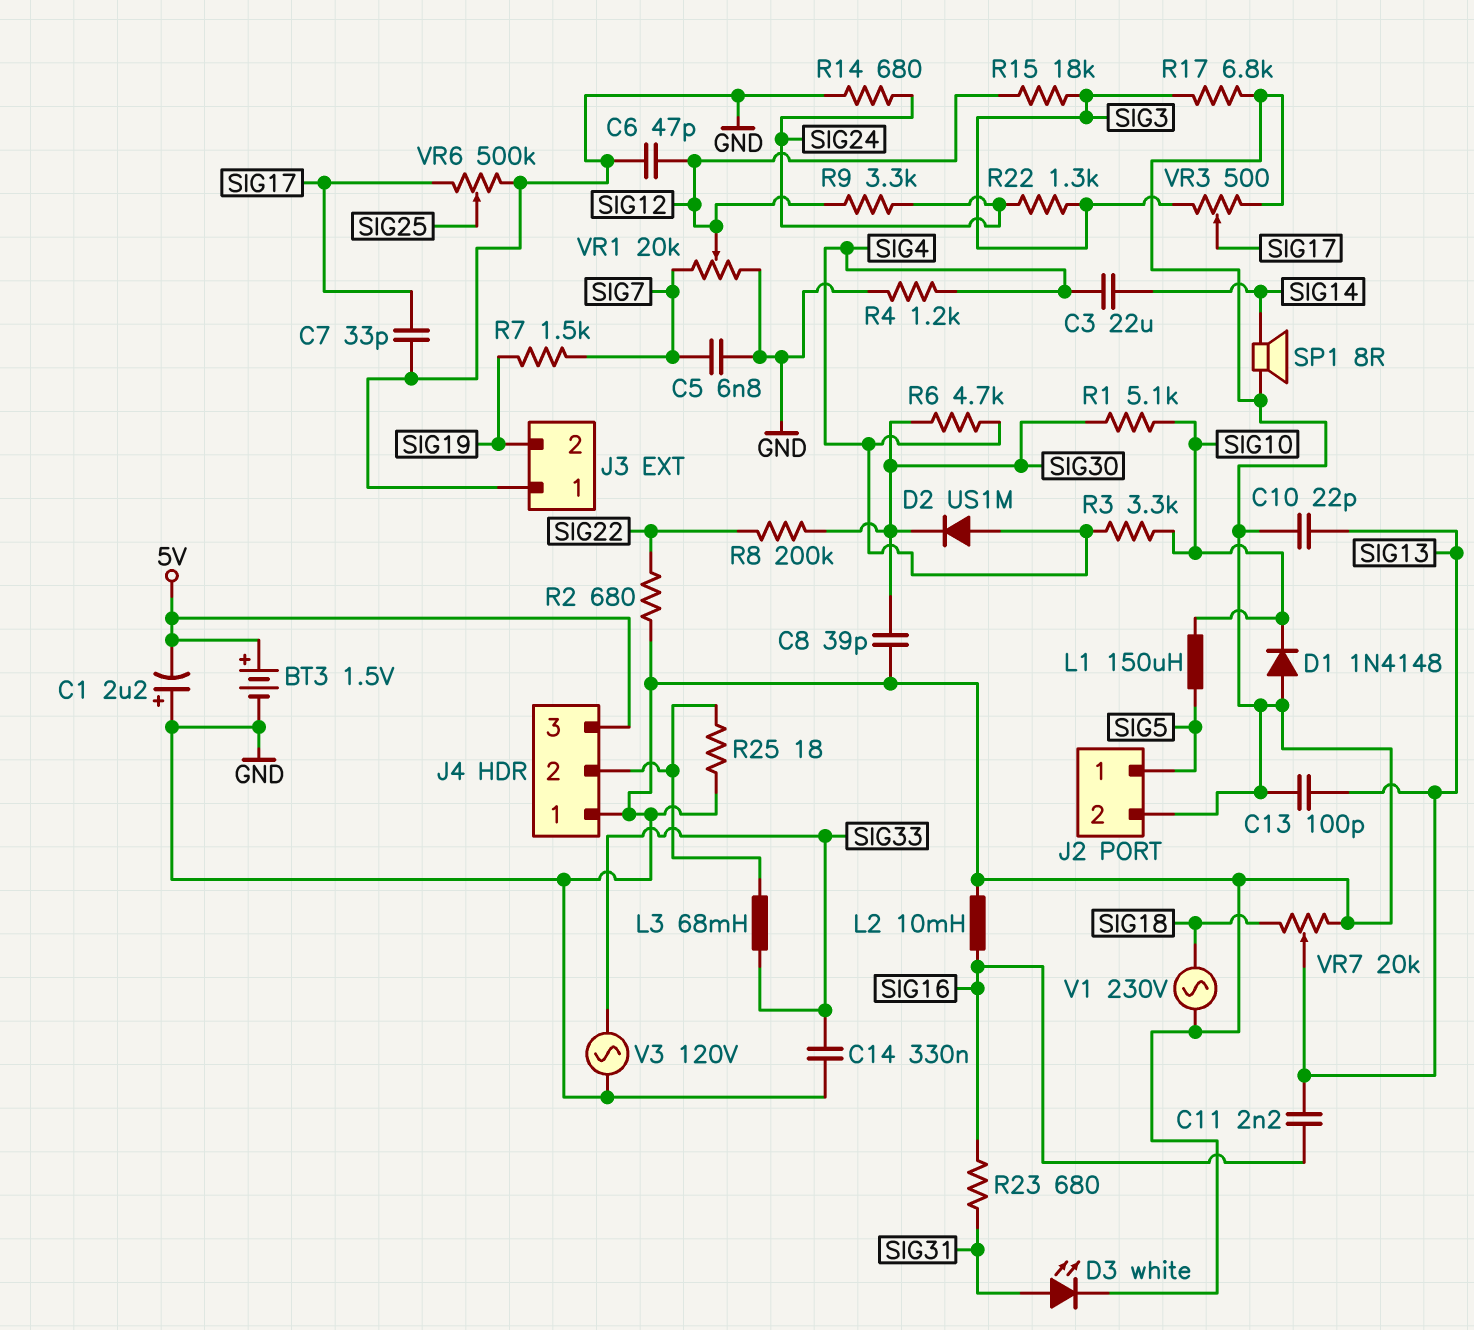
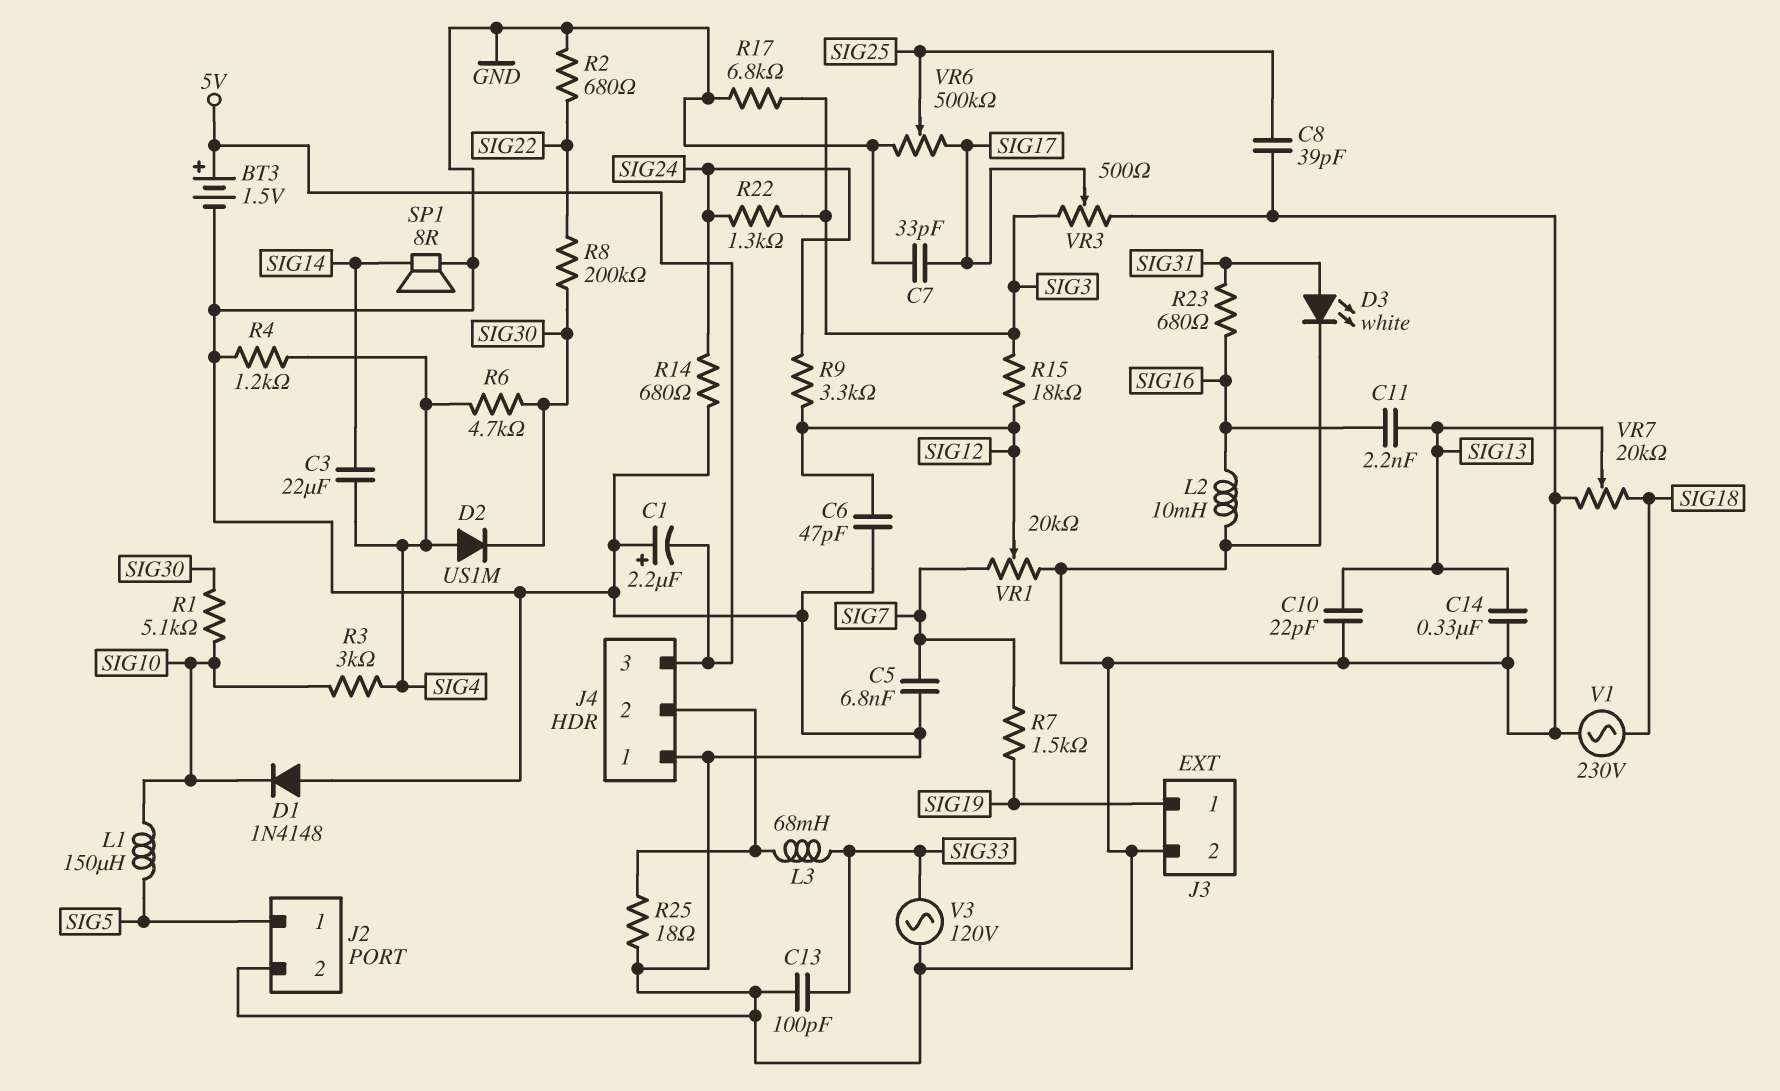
C8: 39pF (GND, SIG30) -> 39pF (GND, SIG25)
C13: 100pF (GND, SIG13) -> 100pF (GND, SIG33)
C14: 330nF (GND, SIG33) -> 330nF (GND, SIG13)
J3 pin 1: GND -> SIG19
J3 pin 2: SIG19 -> GND
R3: 3.3k (SIG4, SIG10) -> 3k (SIG4, SIG10)

